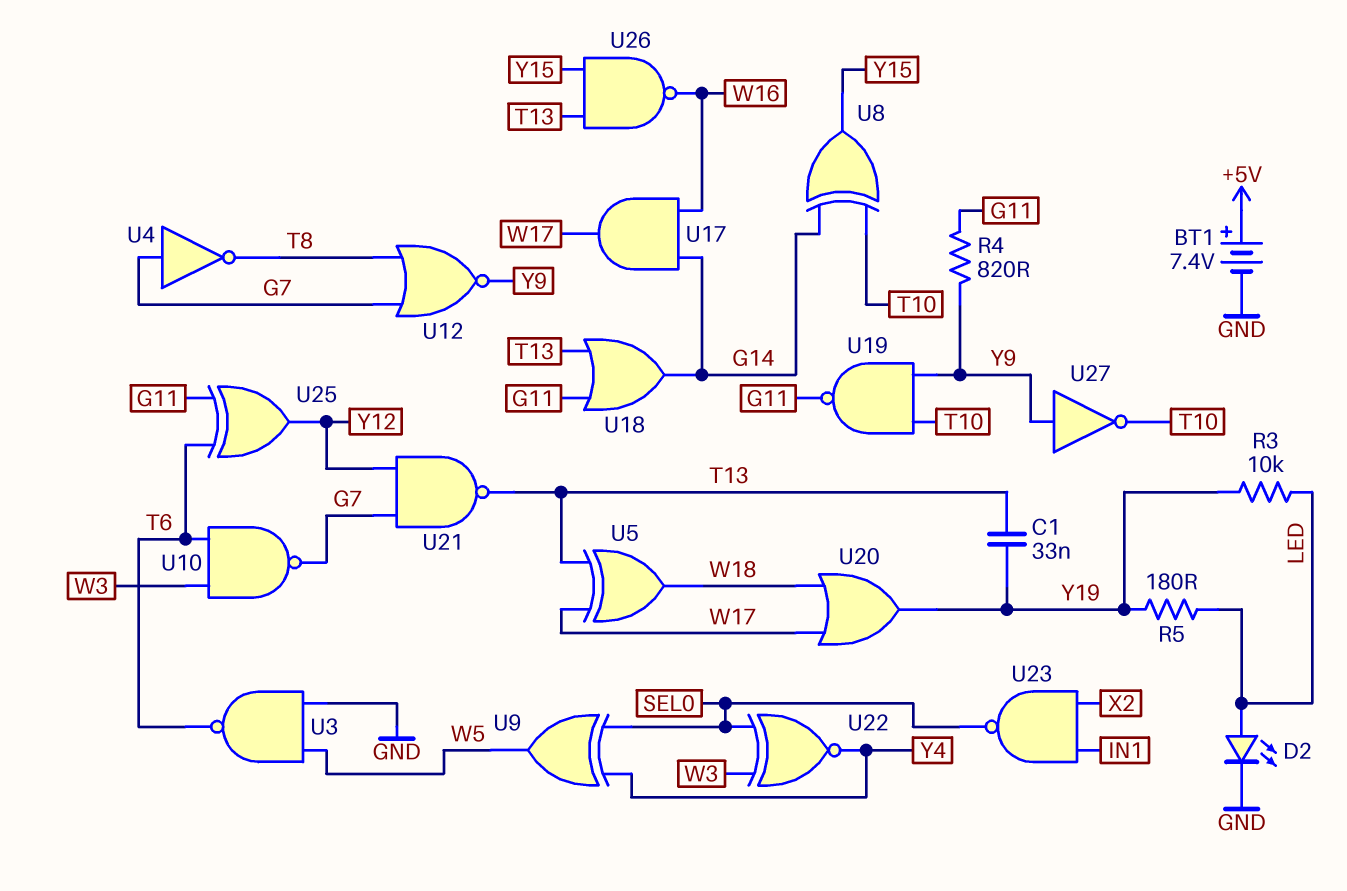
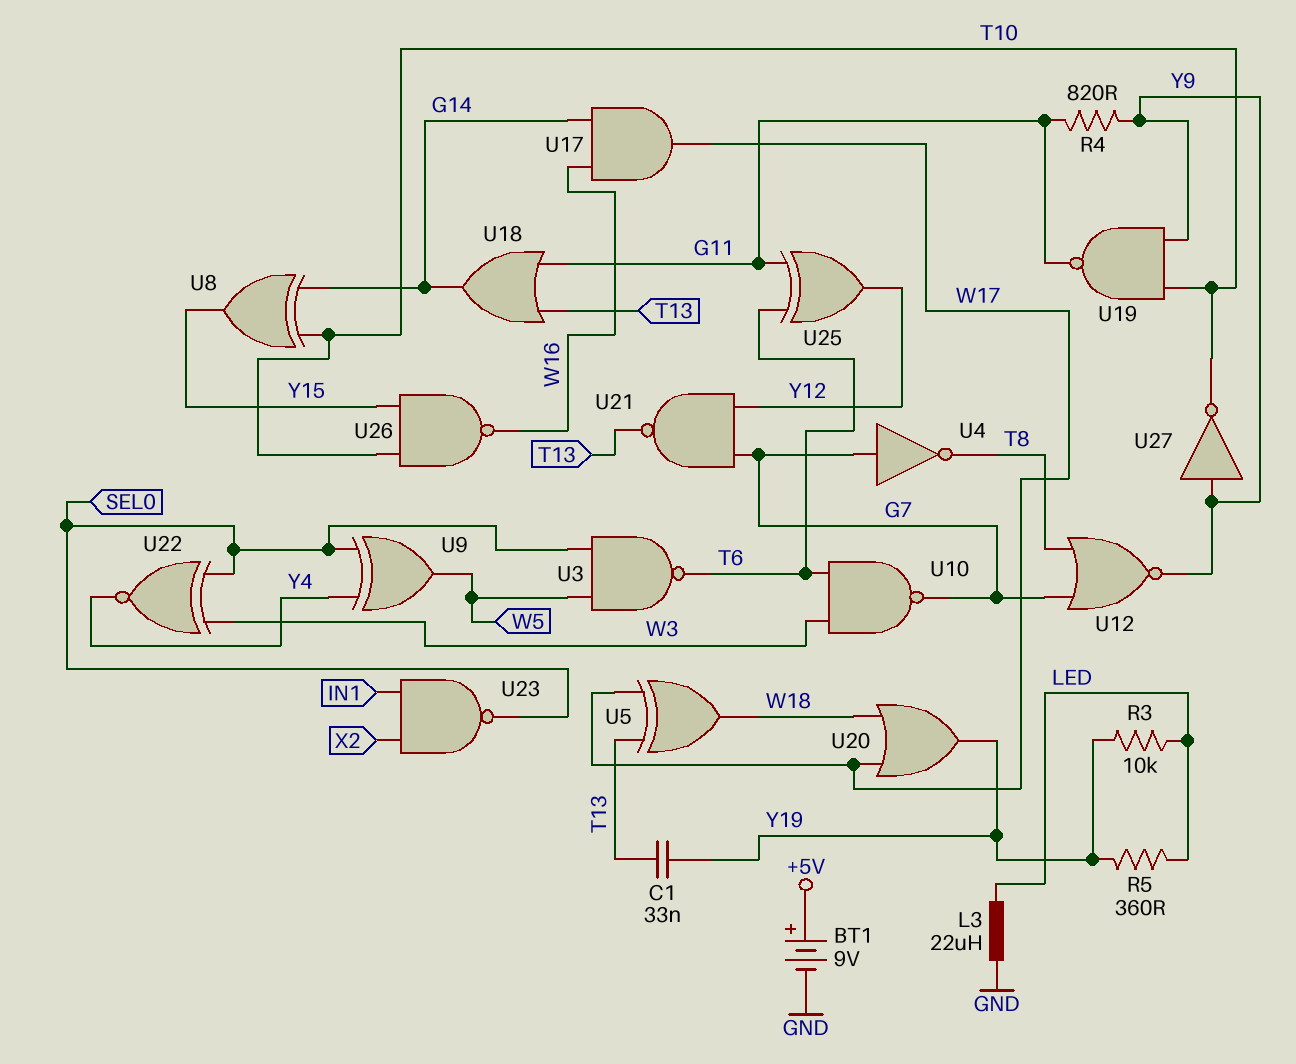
BT1: 7.4V (plus +5V, minus GND) -> 9V (plus +5V, minus GND)
D2: LED (A LED, K GND) -> none
L3: none -> 22uH (GND, LED)
R5: 180 (LED, Y19) -> 360 (LED, Y19)
U3: NAND (in GND, in W5, out T6) -> NAND (in SEL0, in W5, out T6)
U26: NAND (in T13, in Y15, out W16) -> NAND (in T10, in Y15, out W16)

